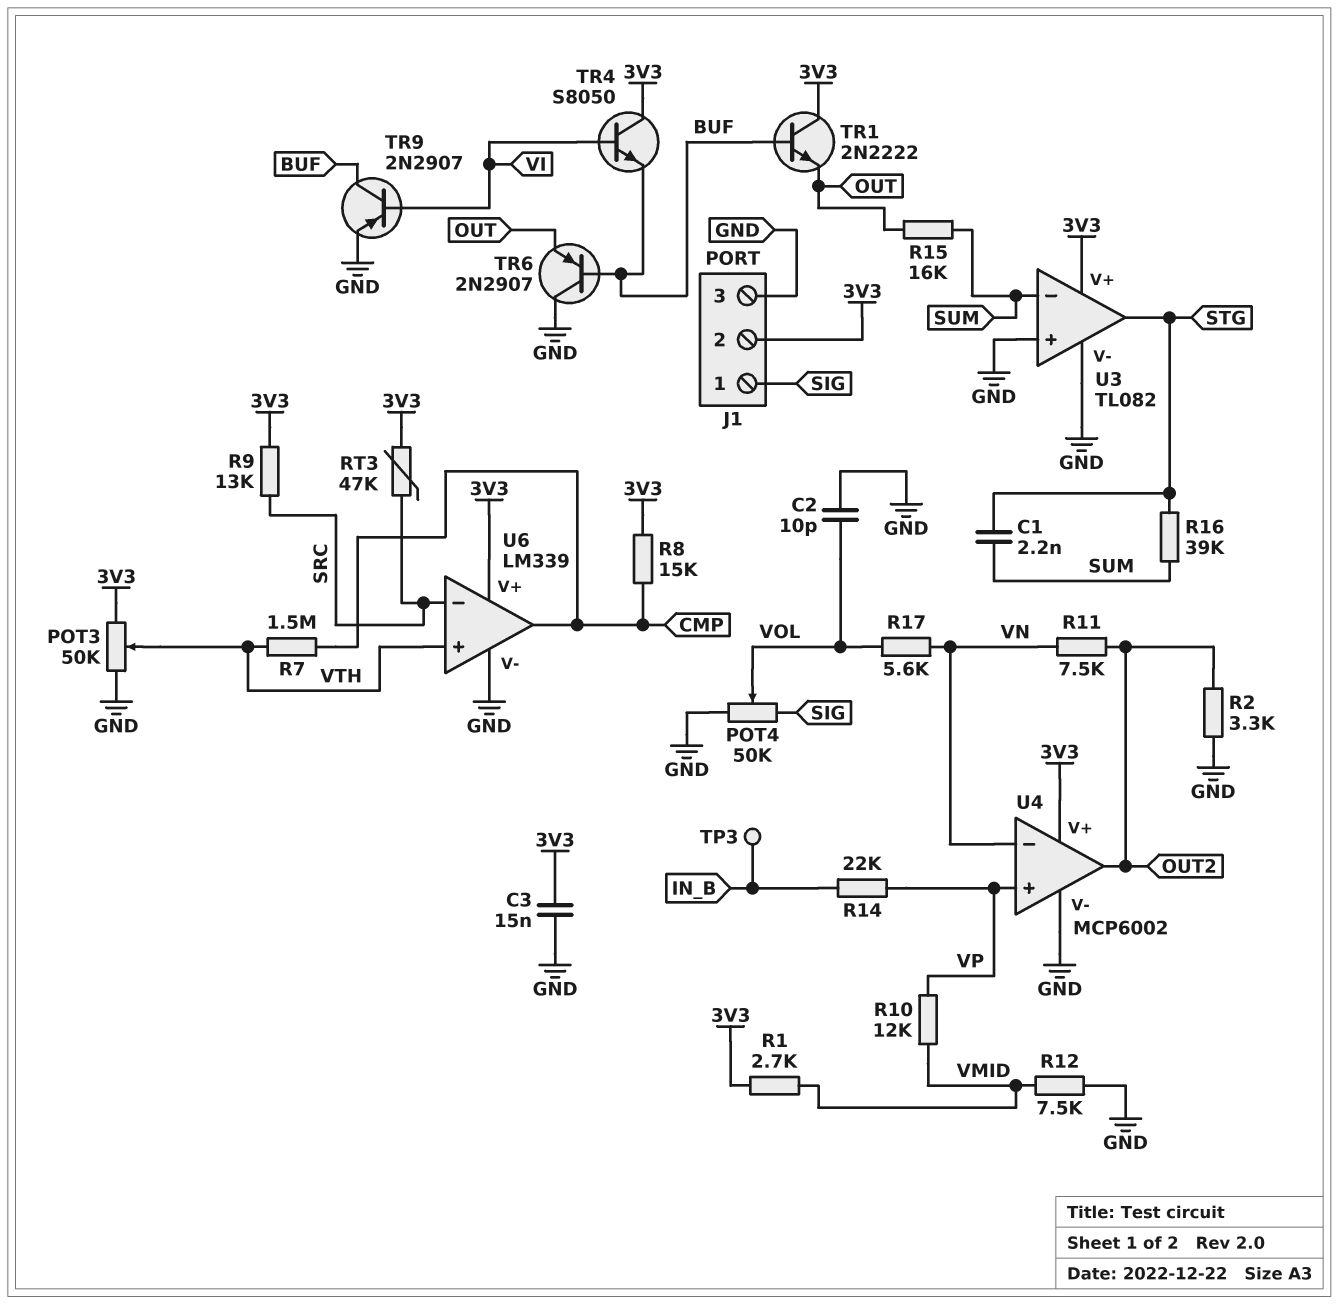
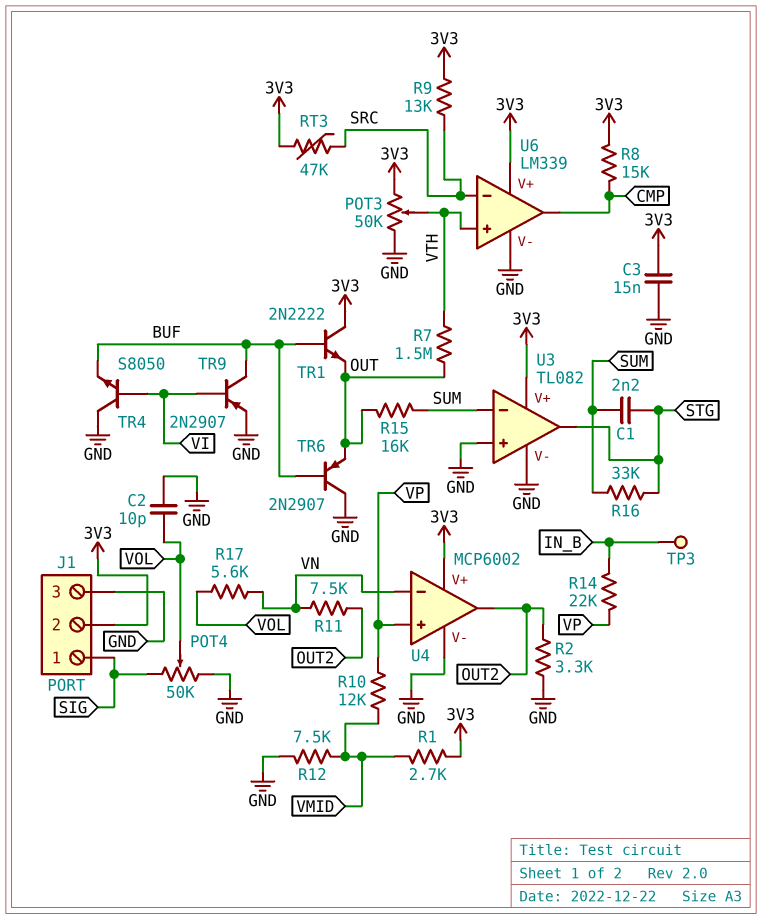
R7: 1.5M (CMP, VTH) -> 1.5M (OUT, VTH)
R16: 39k (STG, SUM) -> 33k (STG, SUM)
TR4: NPN S8050 (B VI, C 3V3, E BUF) -> NPN S8050 (B VI, C GND, E BUF)

